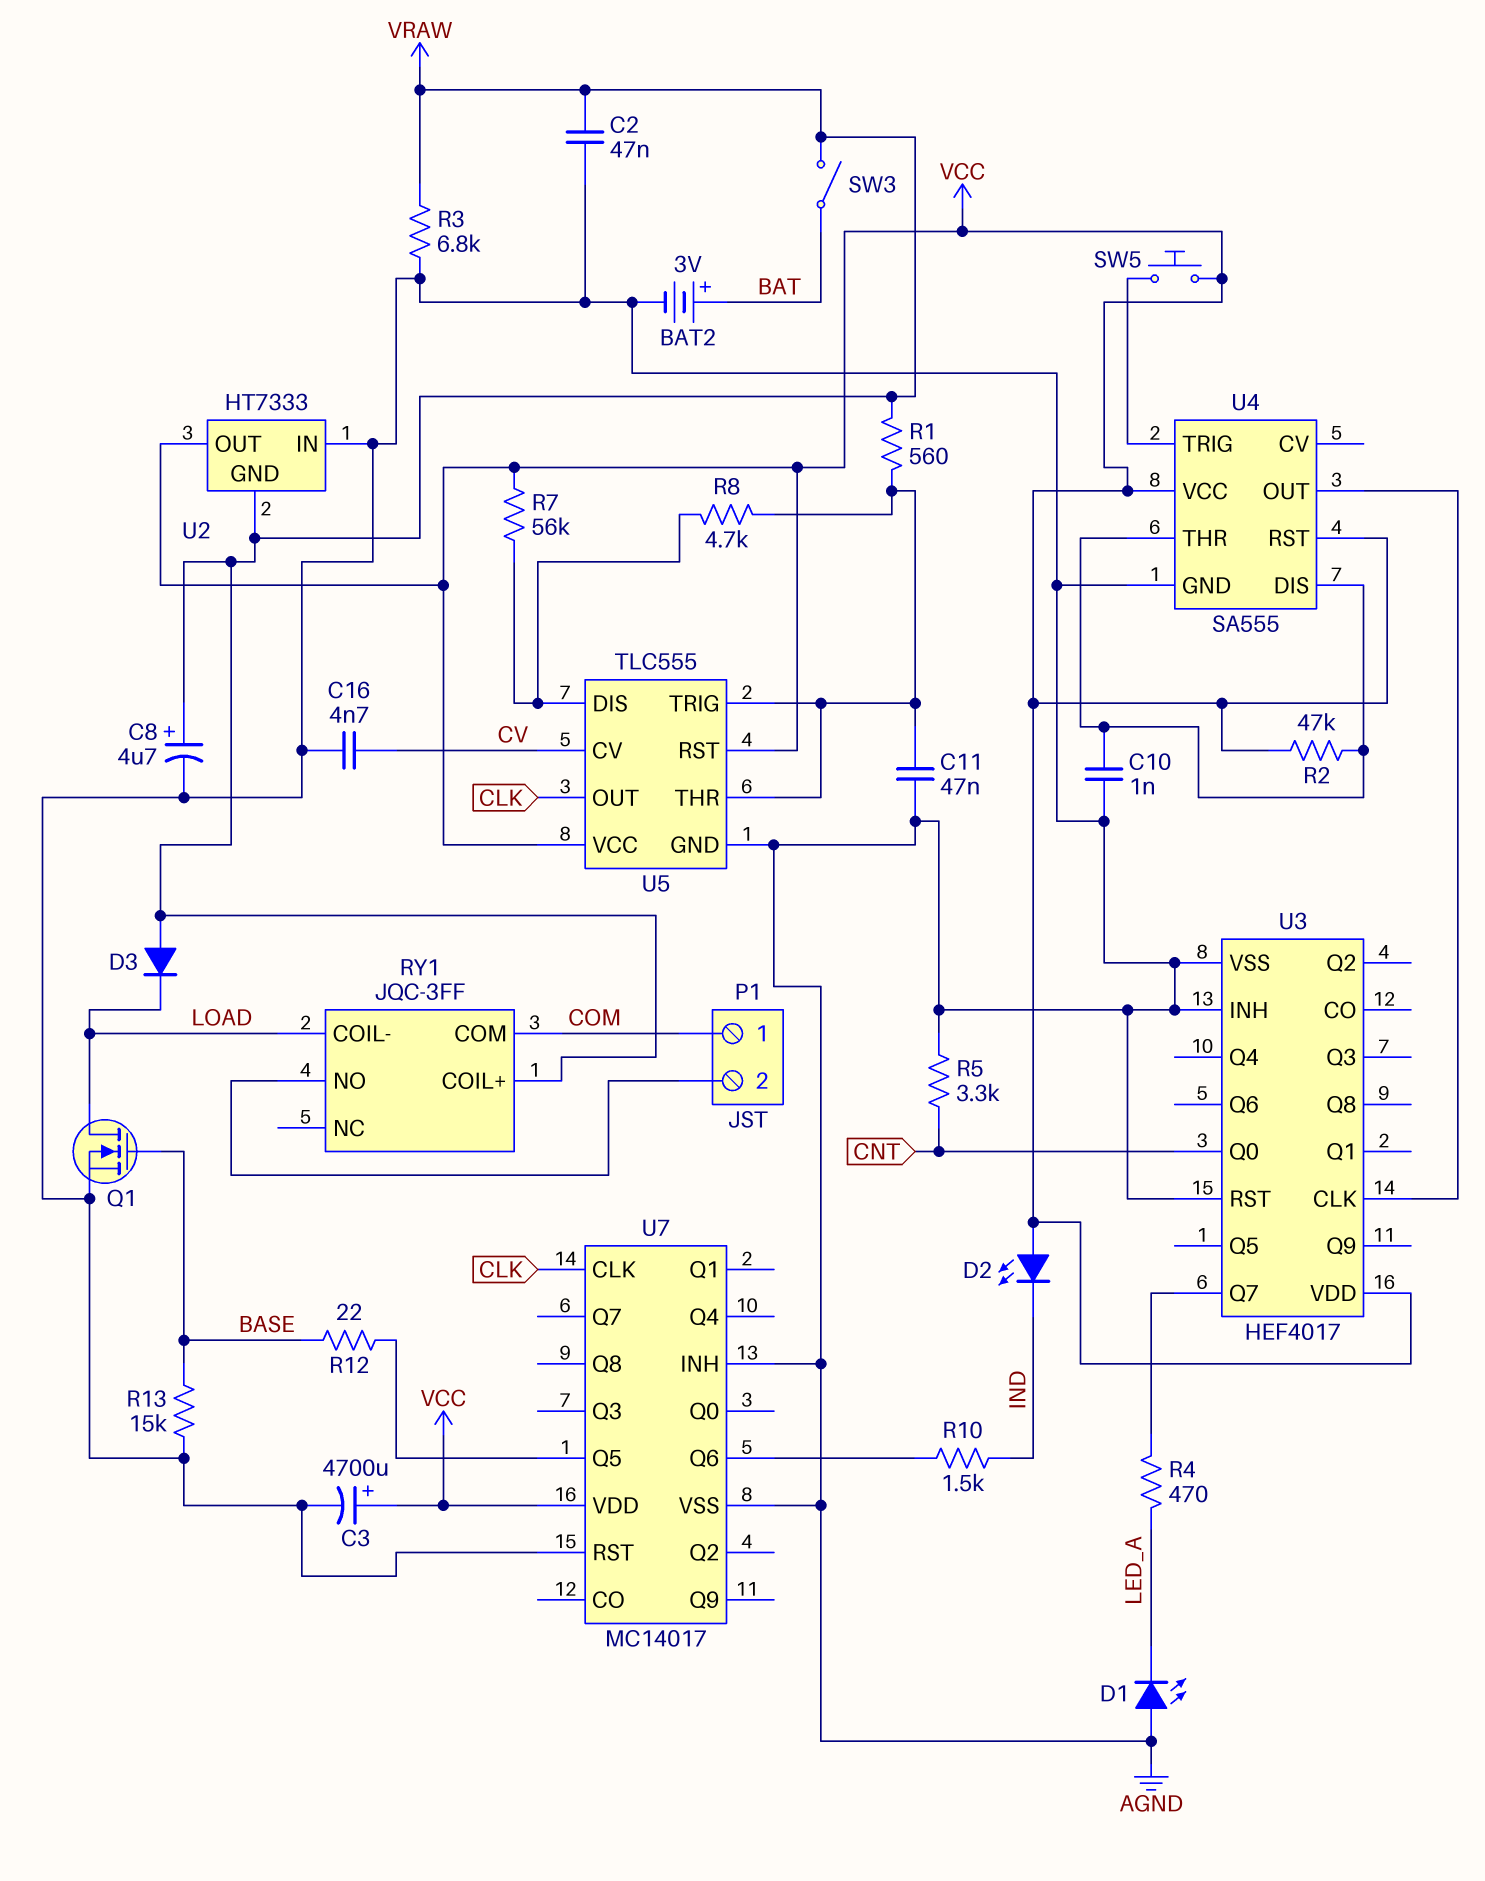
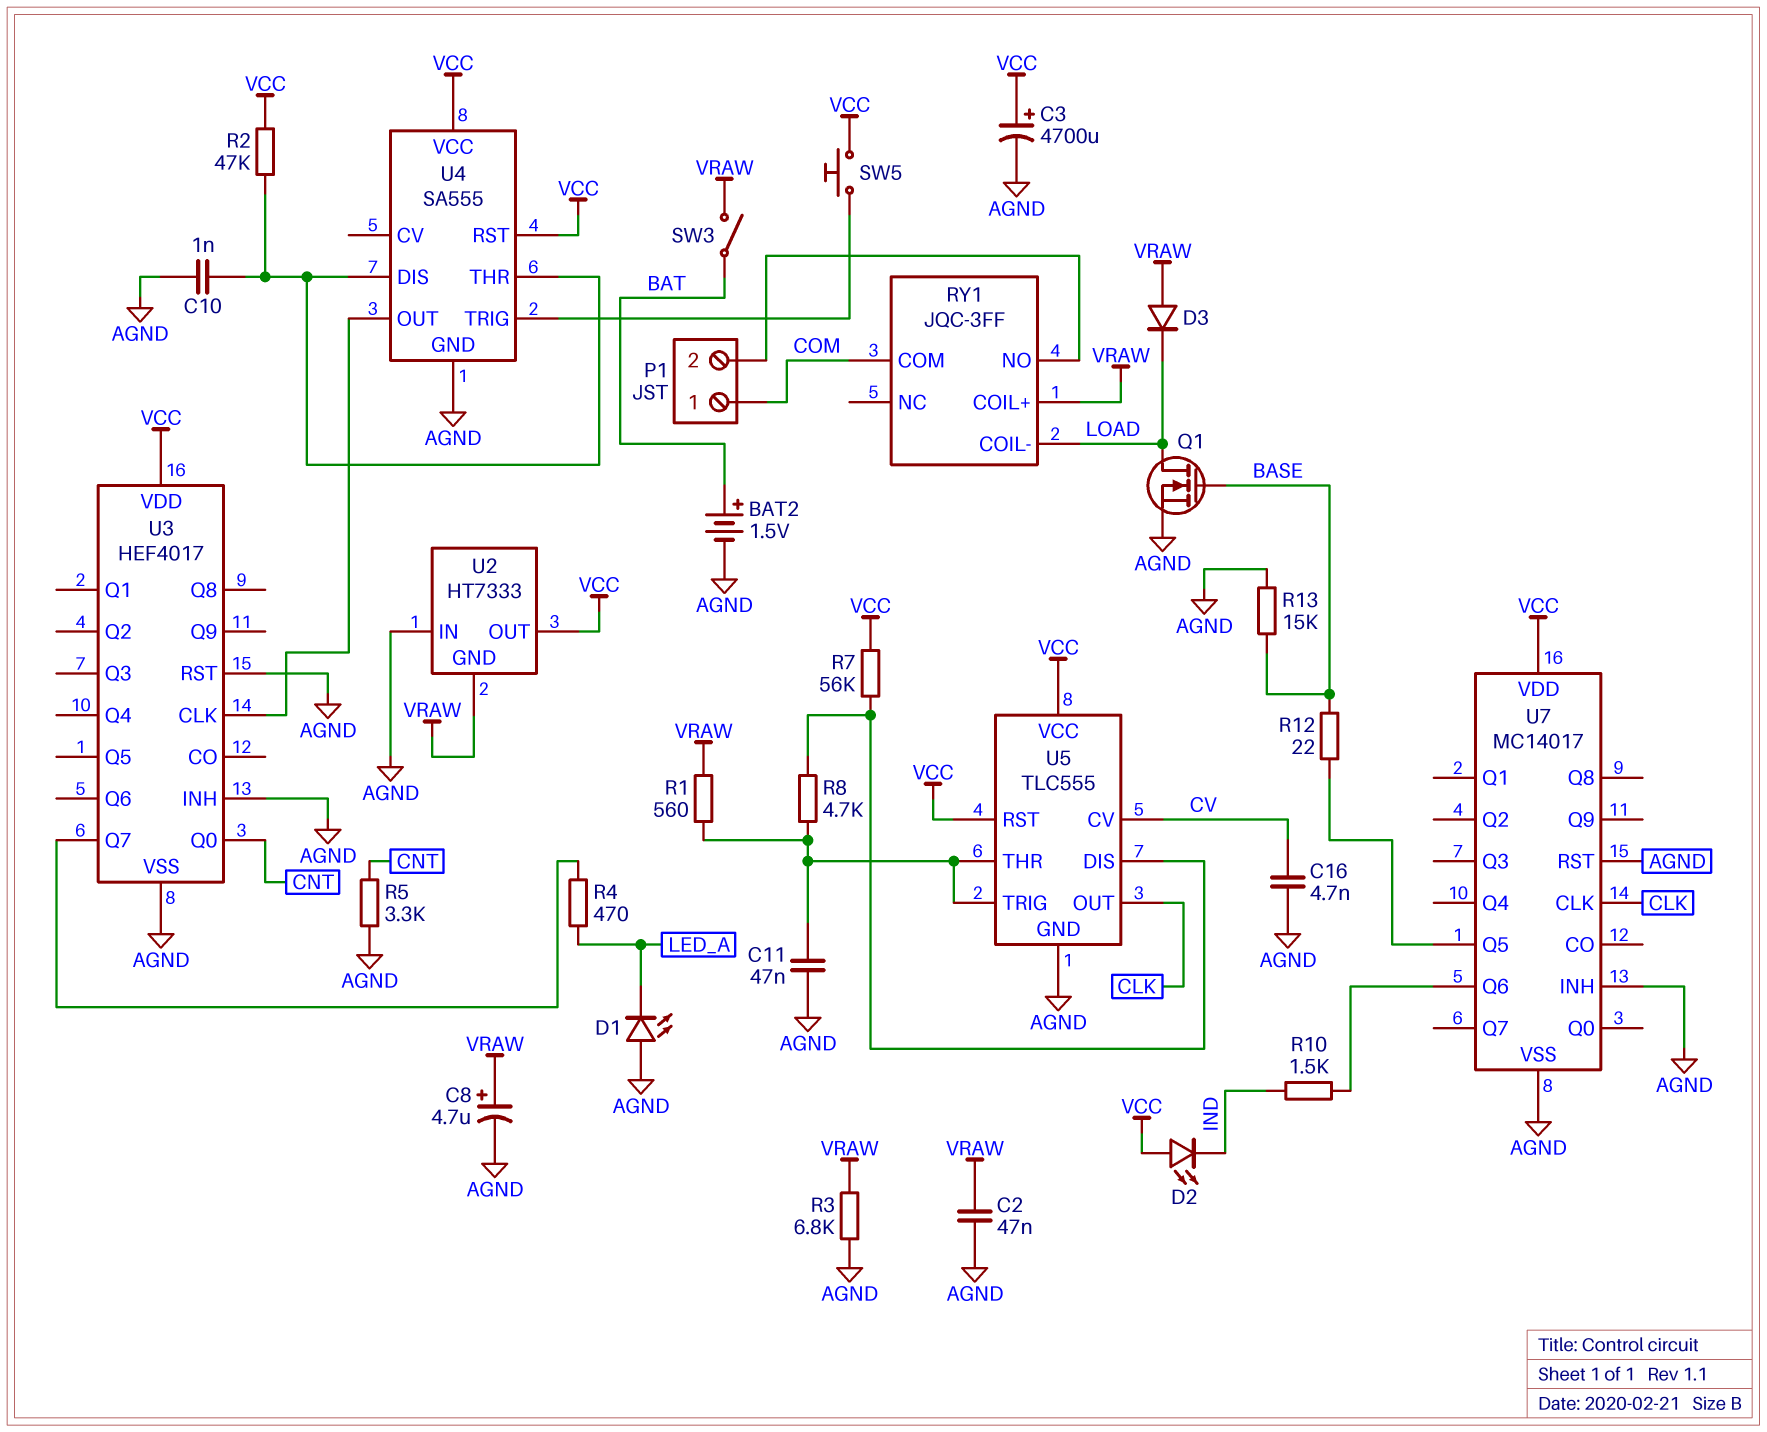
BAT2: 3V (plus BAT, minus AGND) -> 1.5V (plus BAT, minus AGND)

